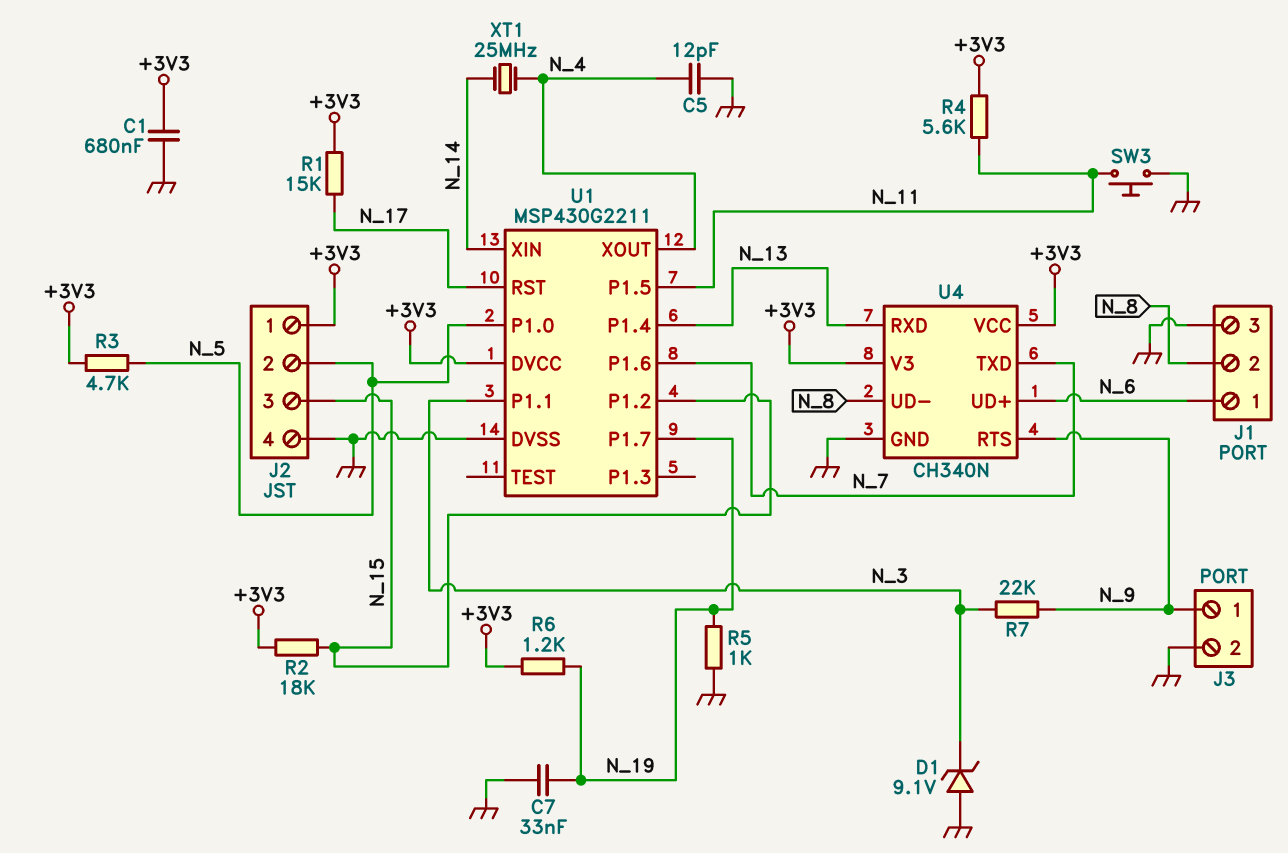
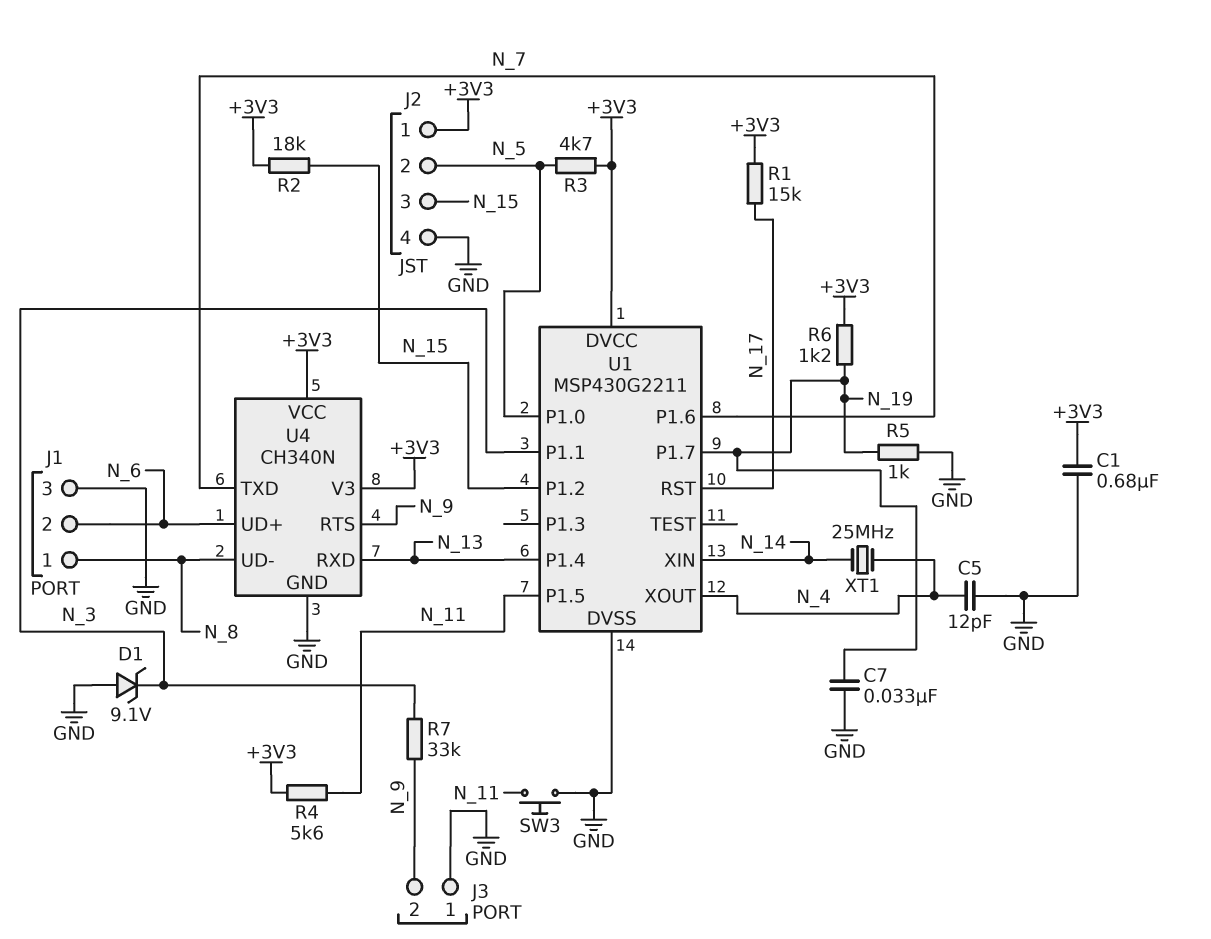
J1 pin 1: N_6 -> N_8
J1 pin 2: N_8 -> N_6
J3 pin 1: N_9 -> GND
J3 pin 2: GND -> N_9
R7: 22k (N_3, N_9) -> 33k (N_3, N_9)

